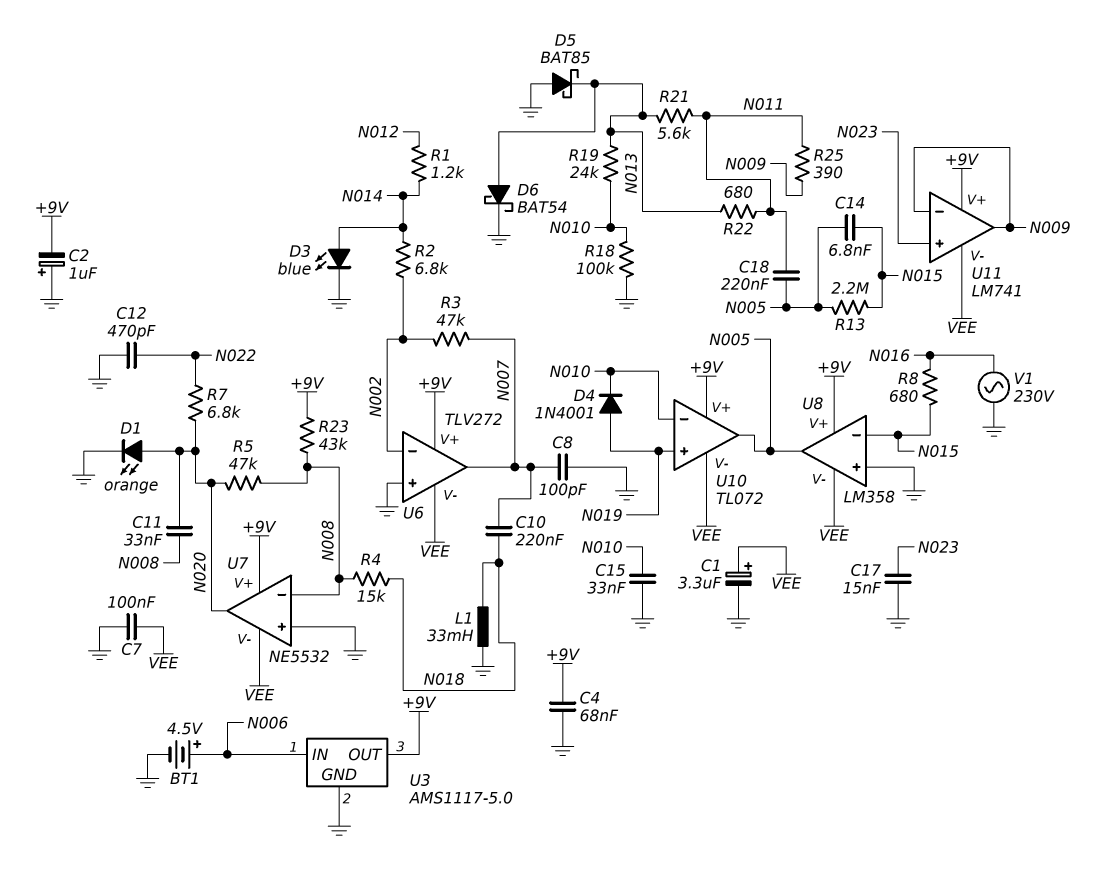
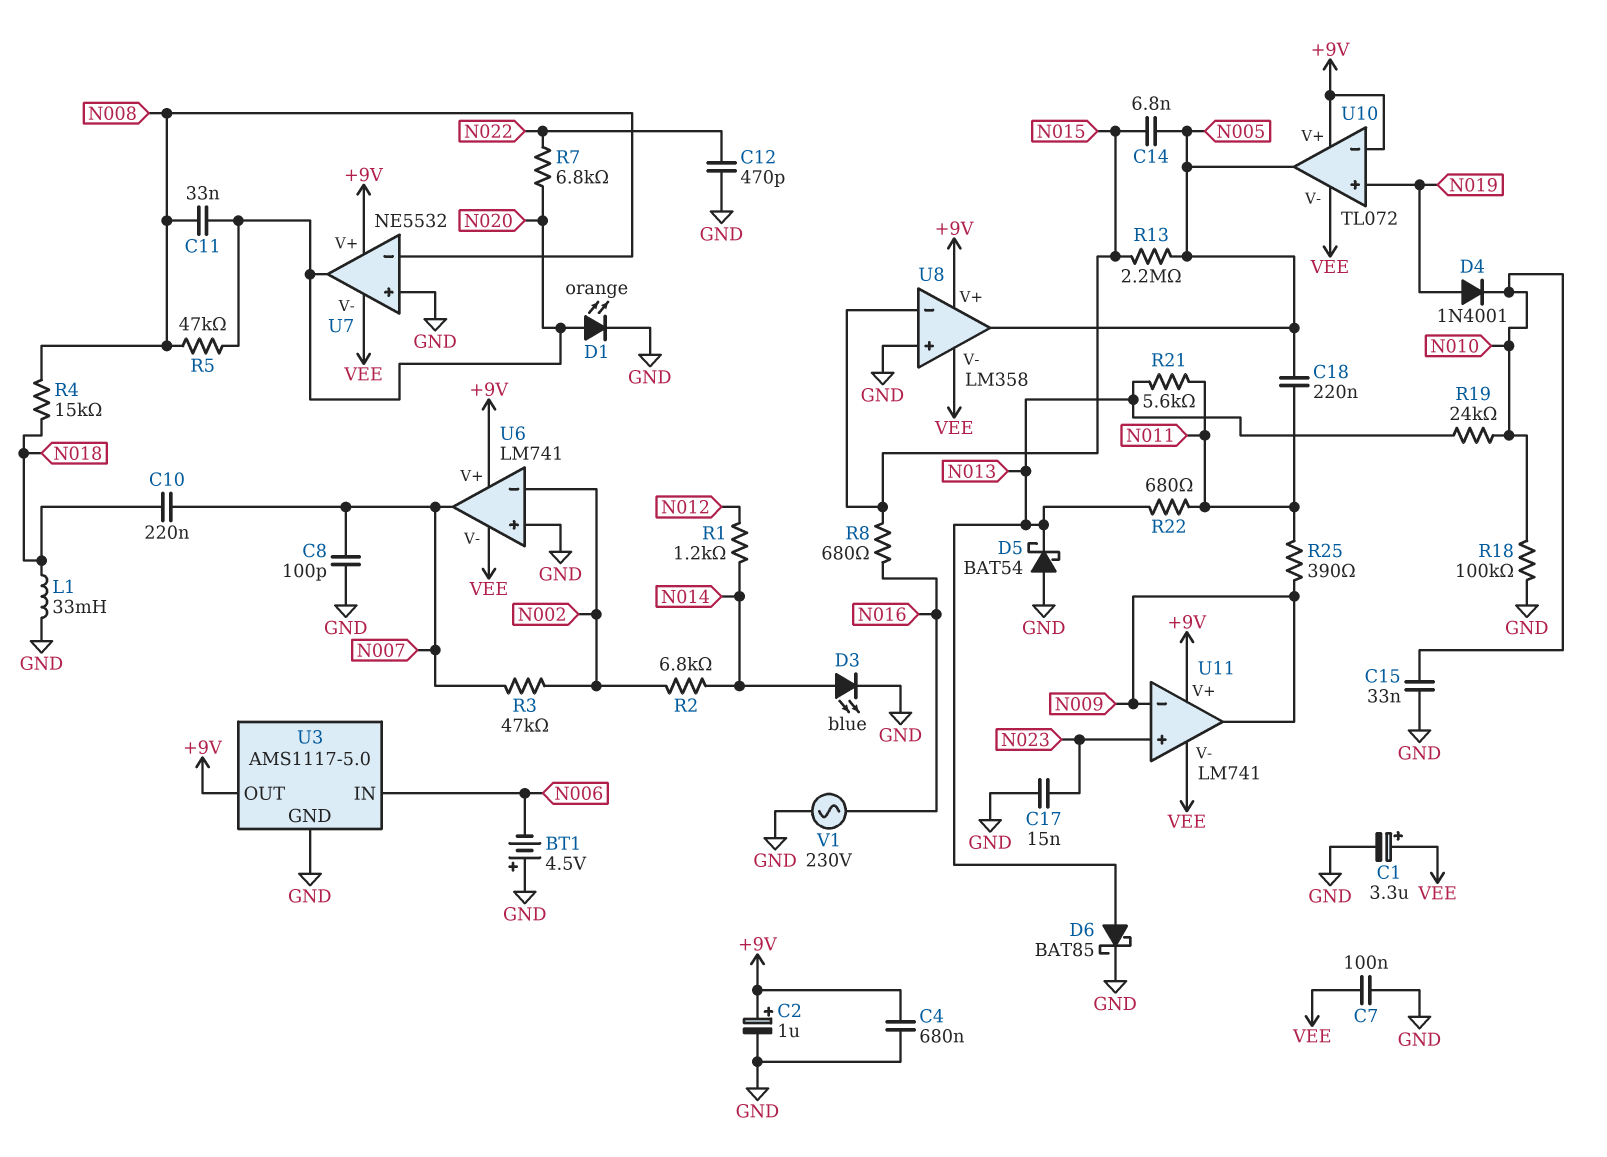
BT1: 4.5V (plus N006, minus GND) -> 4.5V (plus GND, minus N006)
C2: 1uF (plus GND, minus +9V) -> 1uF (plus +9V, minus GND)
C4: 68nF (+9V, GND) -> 680nF (+9V, GND)
D5: schottky BAT85 (A GND, K N013) -> schottky BAT54 (A GND, K N013)
D6: schottky BAT54 (A N013, K GND) -> schottky BAT85 (A N013, K GND)
R23: 43k (+9V, N008) -> none
U6: TLV272 -> LM741
U10 pin in-: N010 -> +9V

